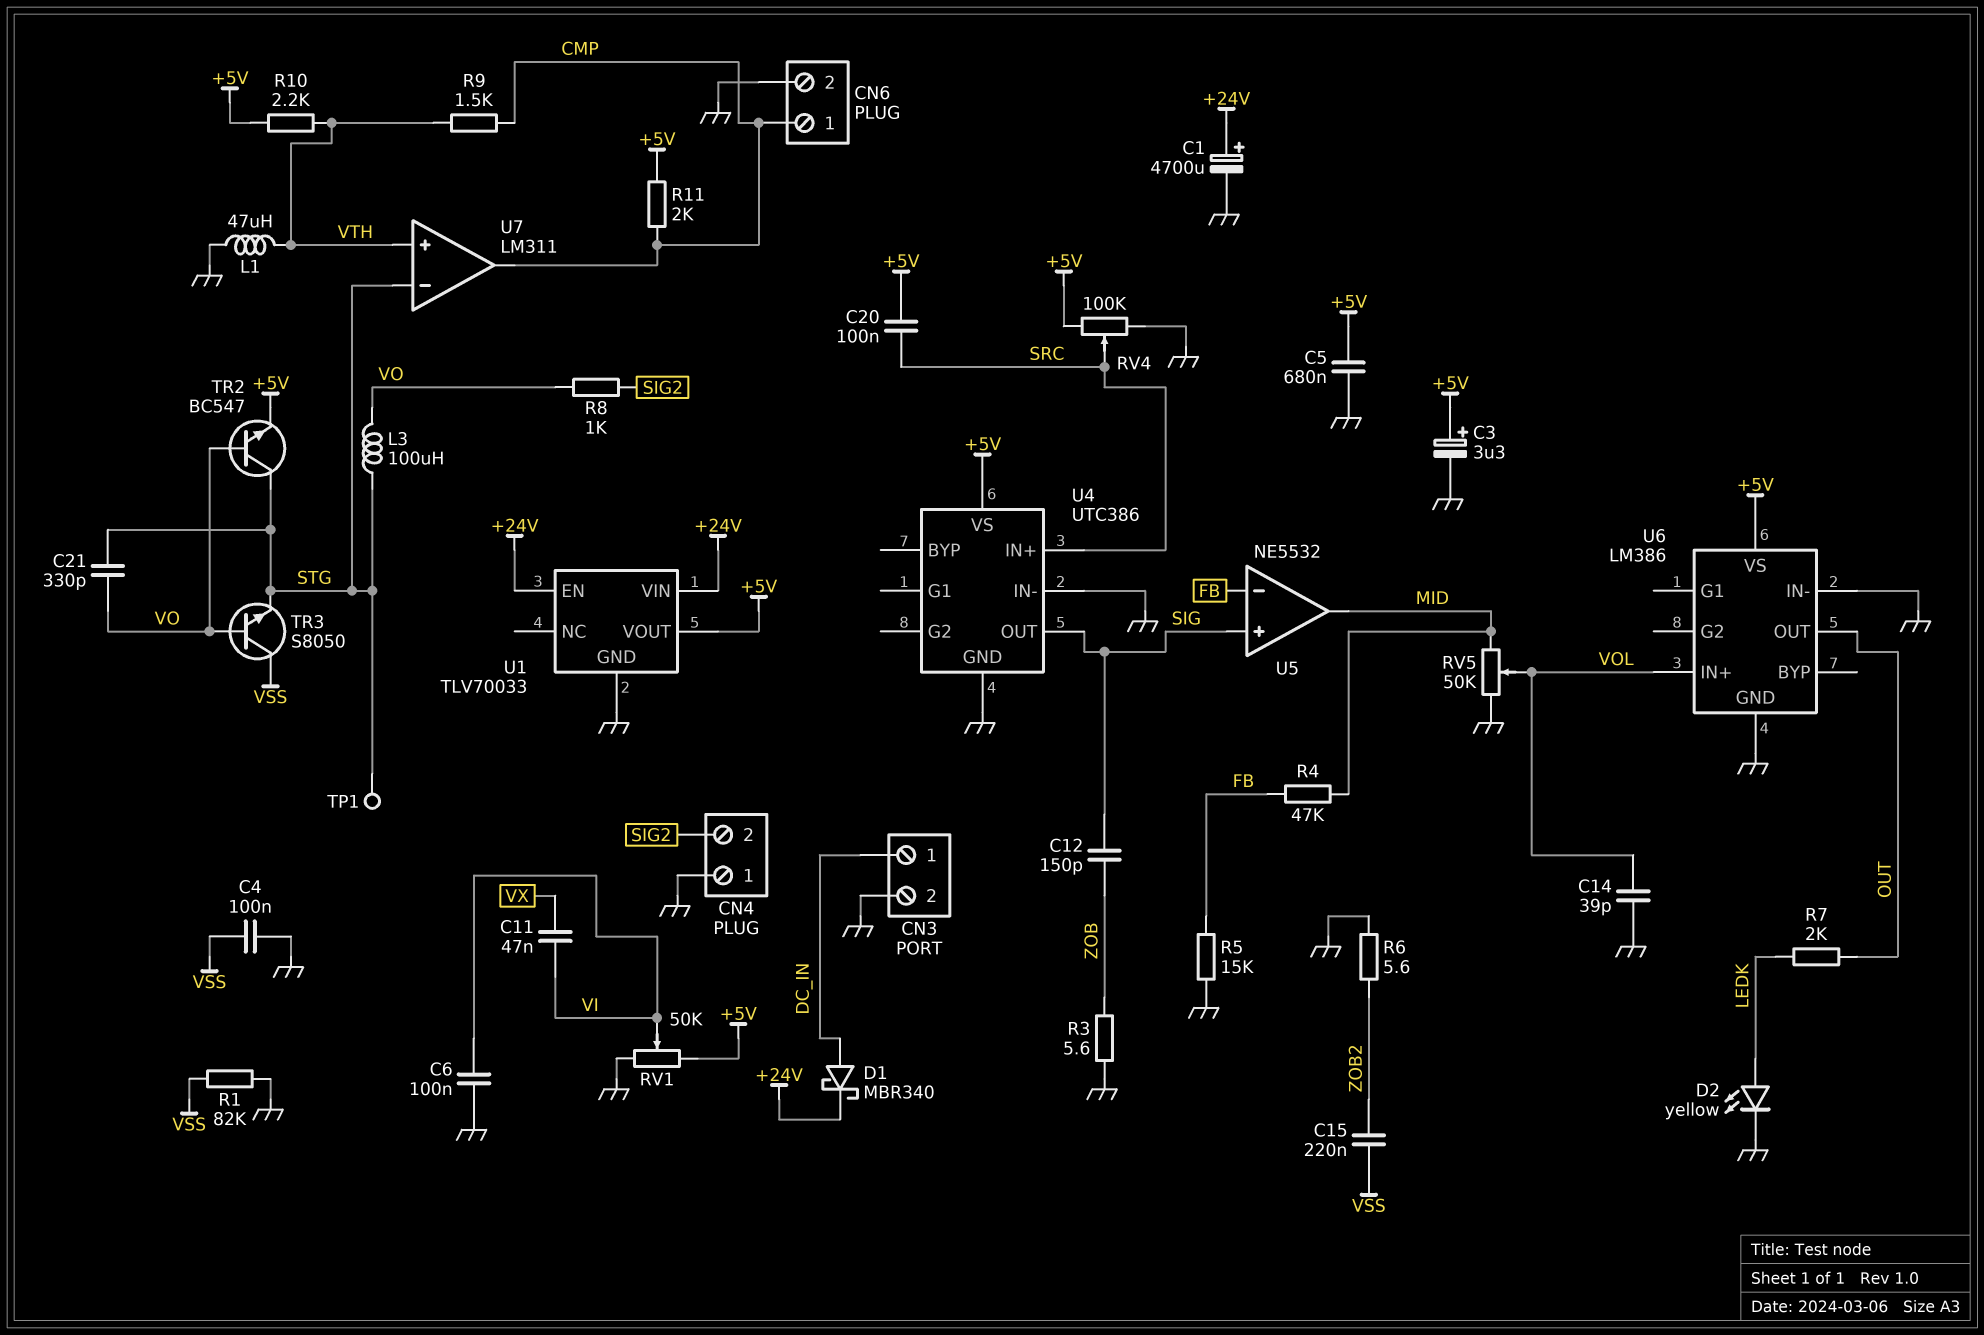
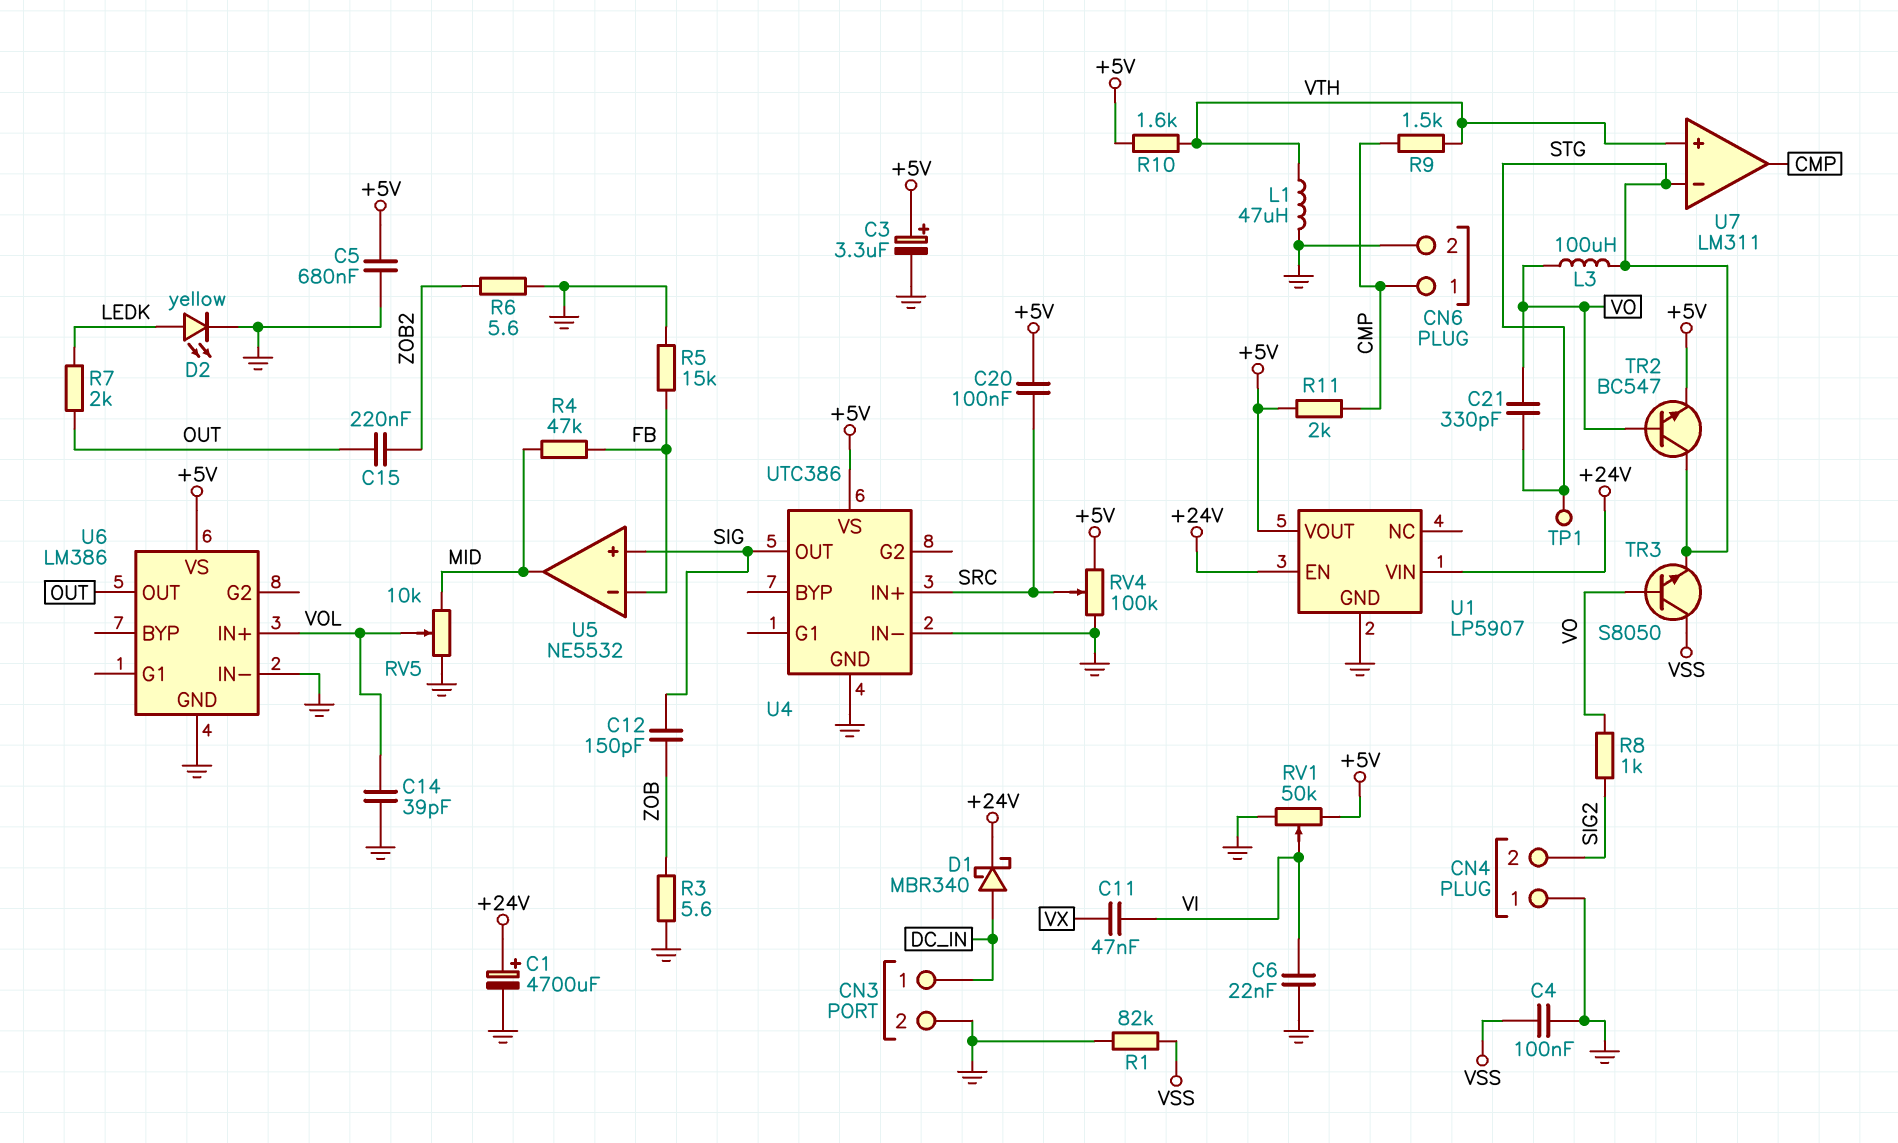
C6: 100nF (GND, VI) -> 22nF (GND, VI)
C15: 220nF (VSS, ZOB2) -> 220nF (OUT, ZOB2)
R10: 2.2k (+5V, VTH) -> 1.6k (+5V, VTH)
RV5: 50k (GND, MID, wiper VOL) -> 10k (GND, MID, wiper VOL)
U1: TLV70033 -> LP5907

